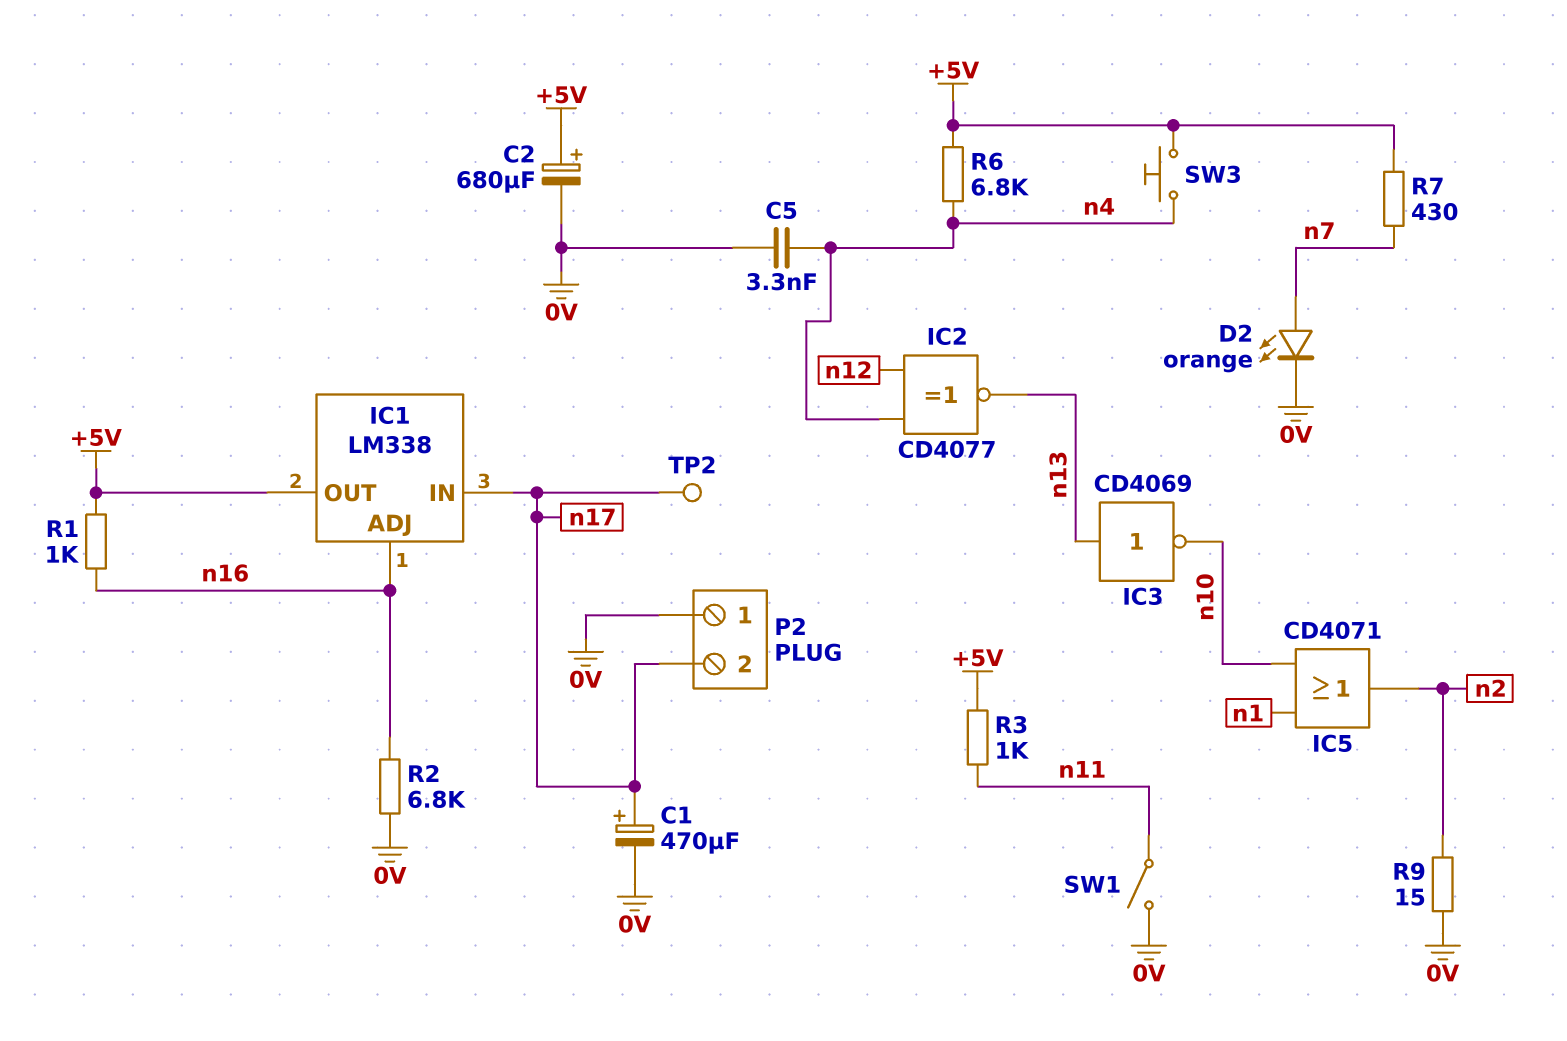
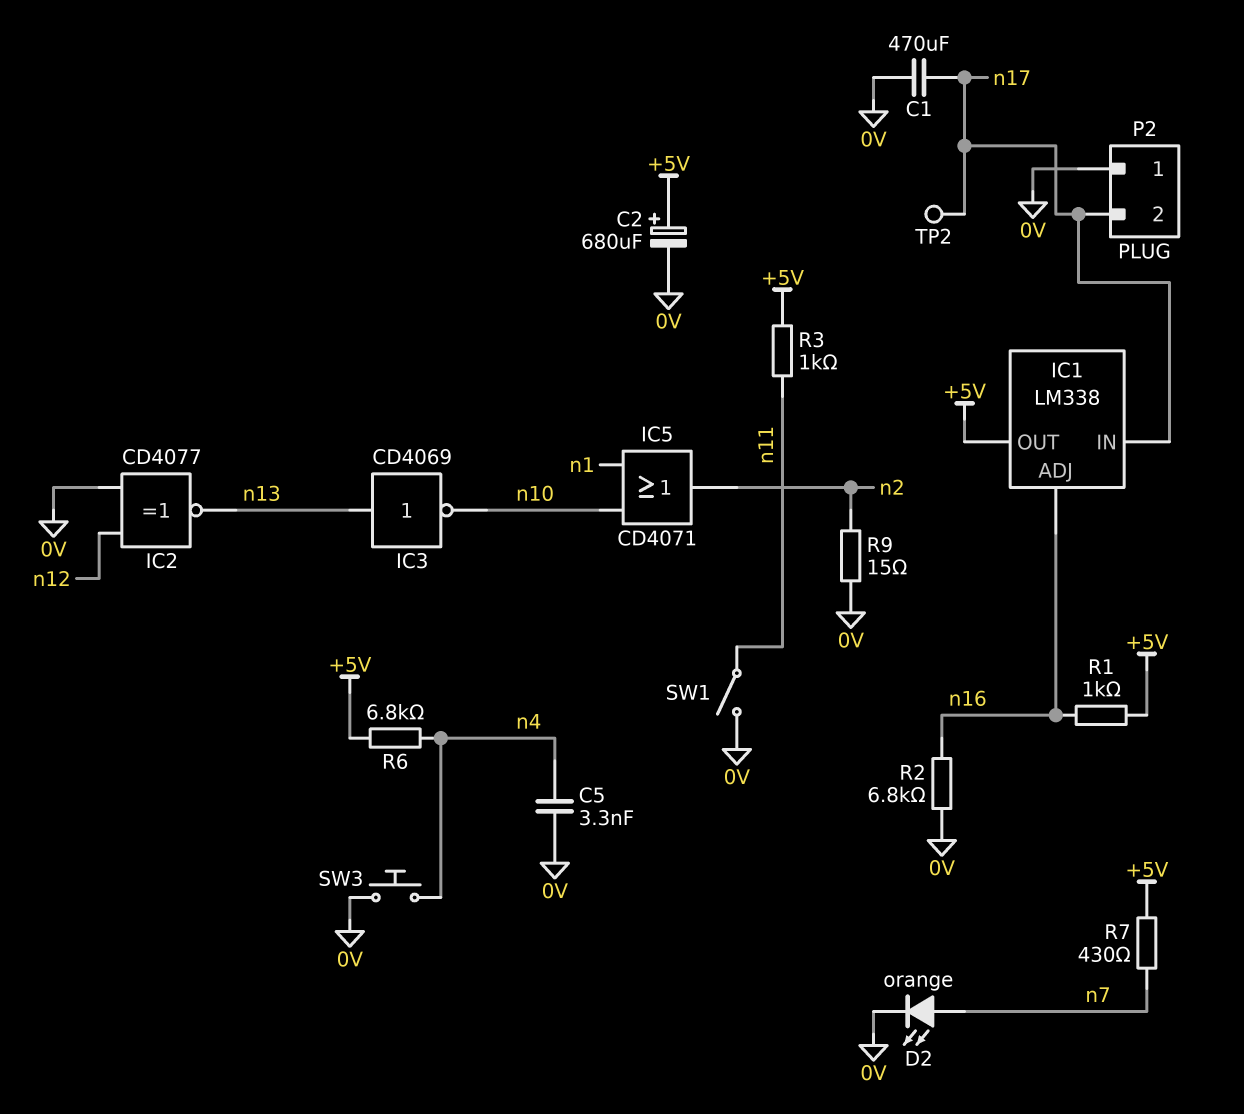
C1: 470uF (plus n17, minus 0V) -> 470uF (0V, n17)
IC2: XNOR CD4077 (in n4, in n12, out n13) -> XNOR CD4077 (in 0V, in n12, out n13)
SW3: button (+5V, n4) -> button (0V, n4)

